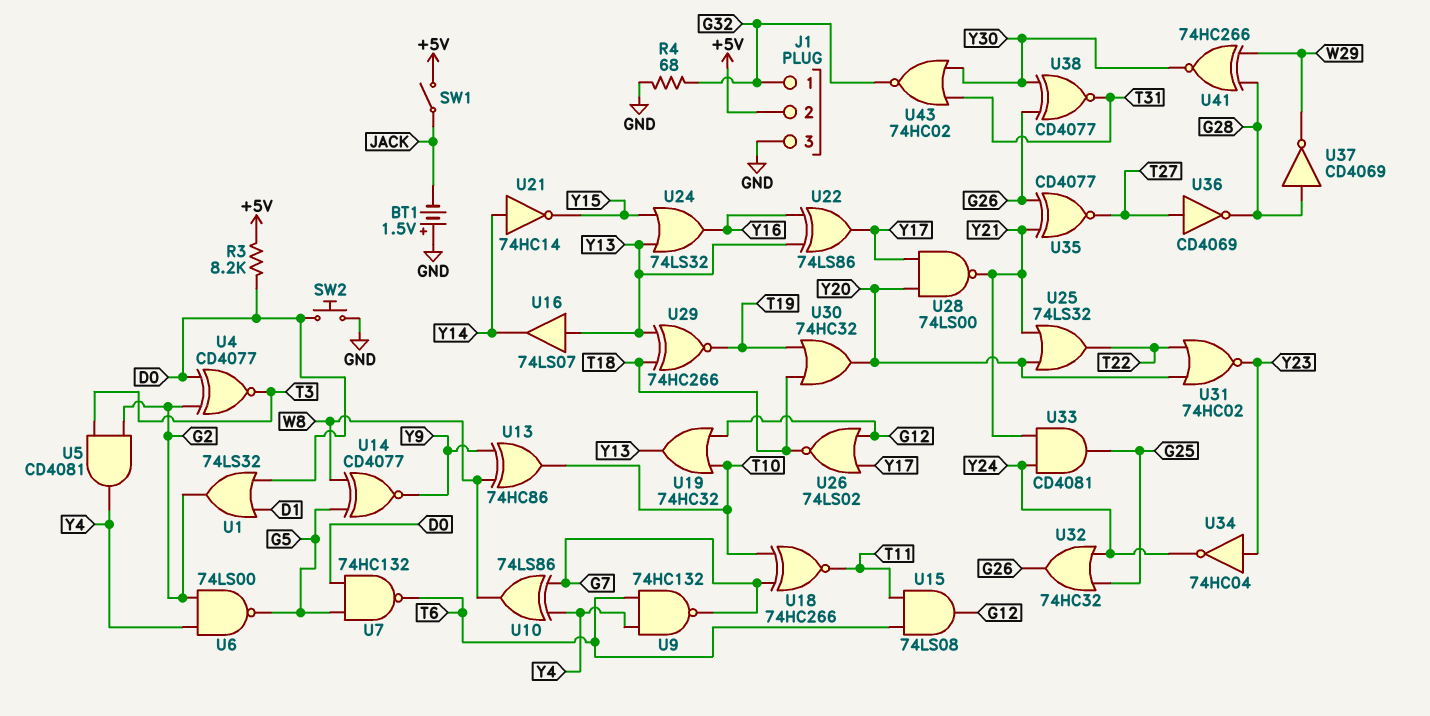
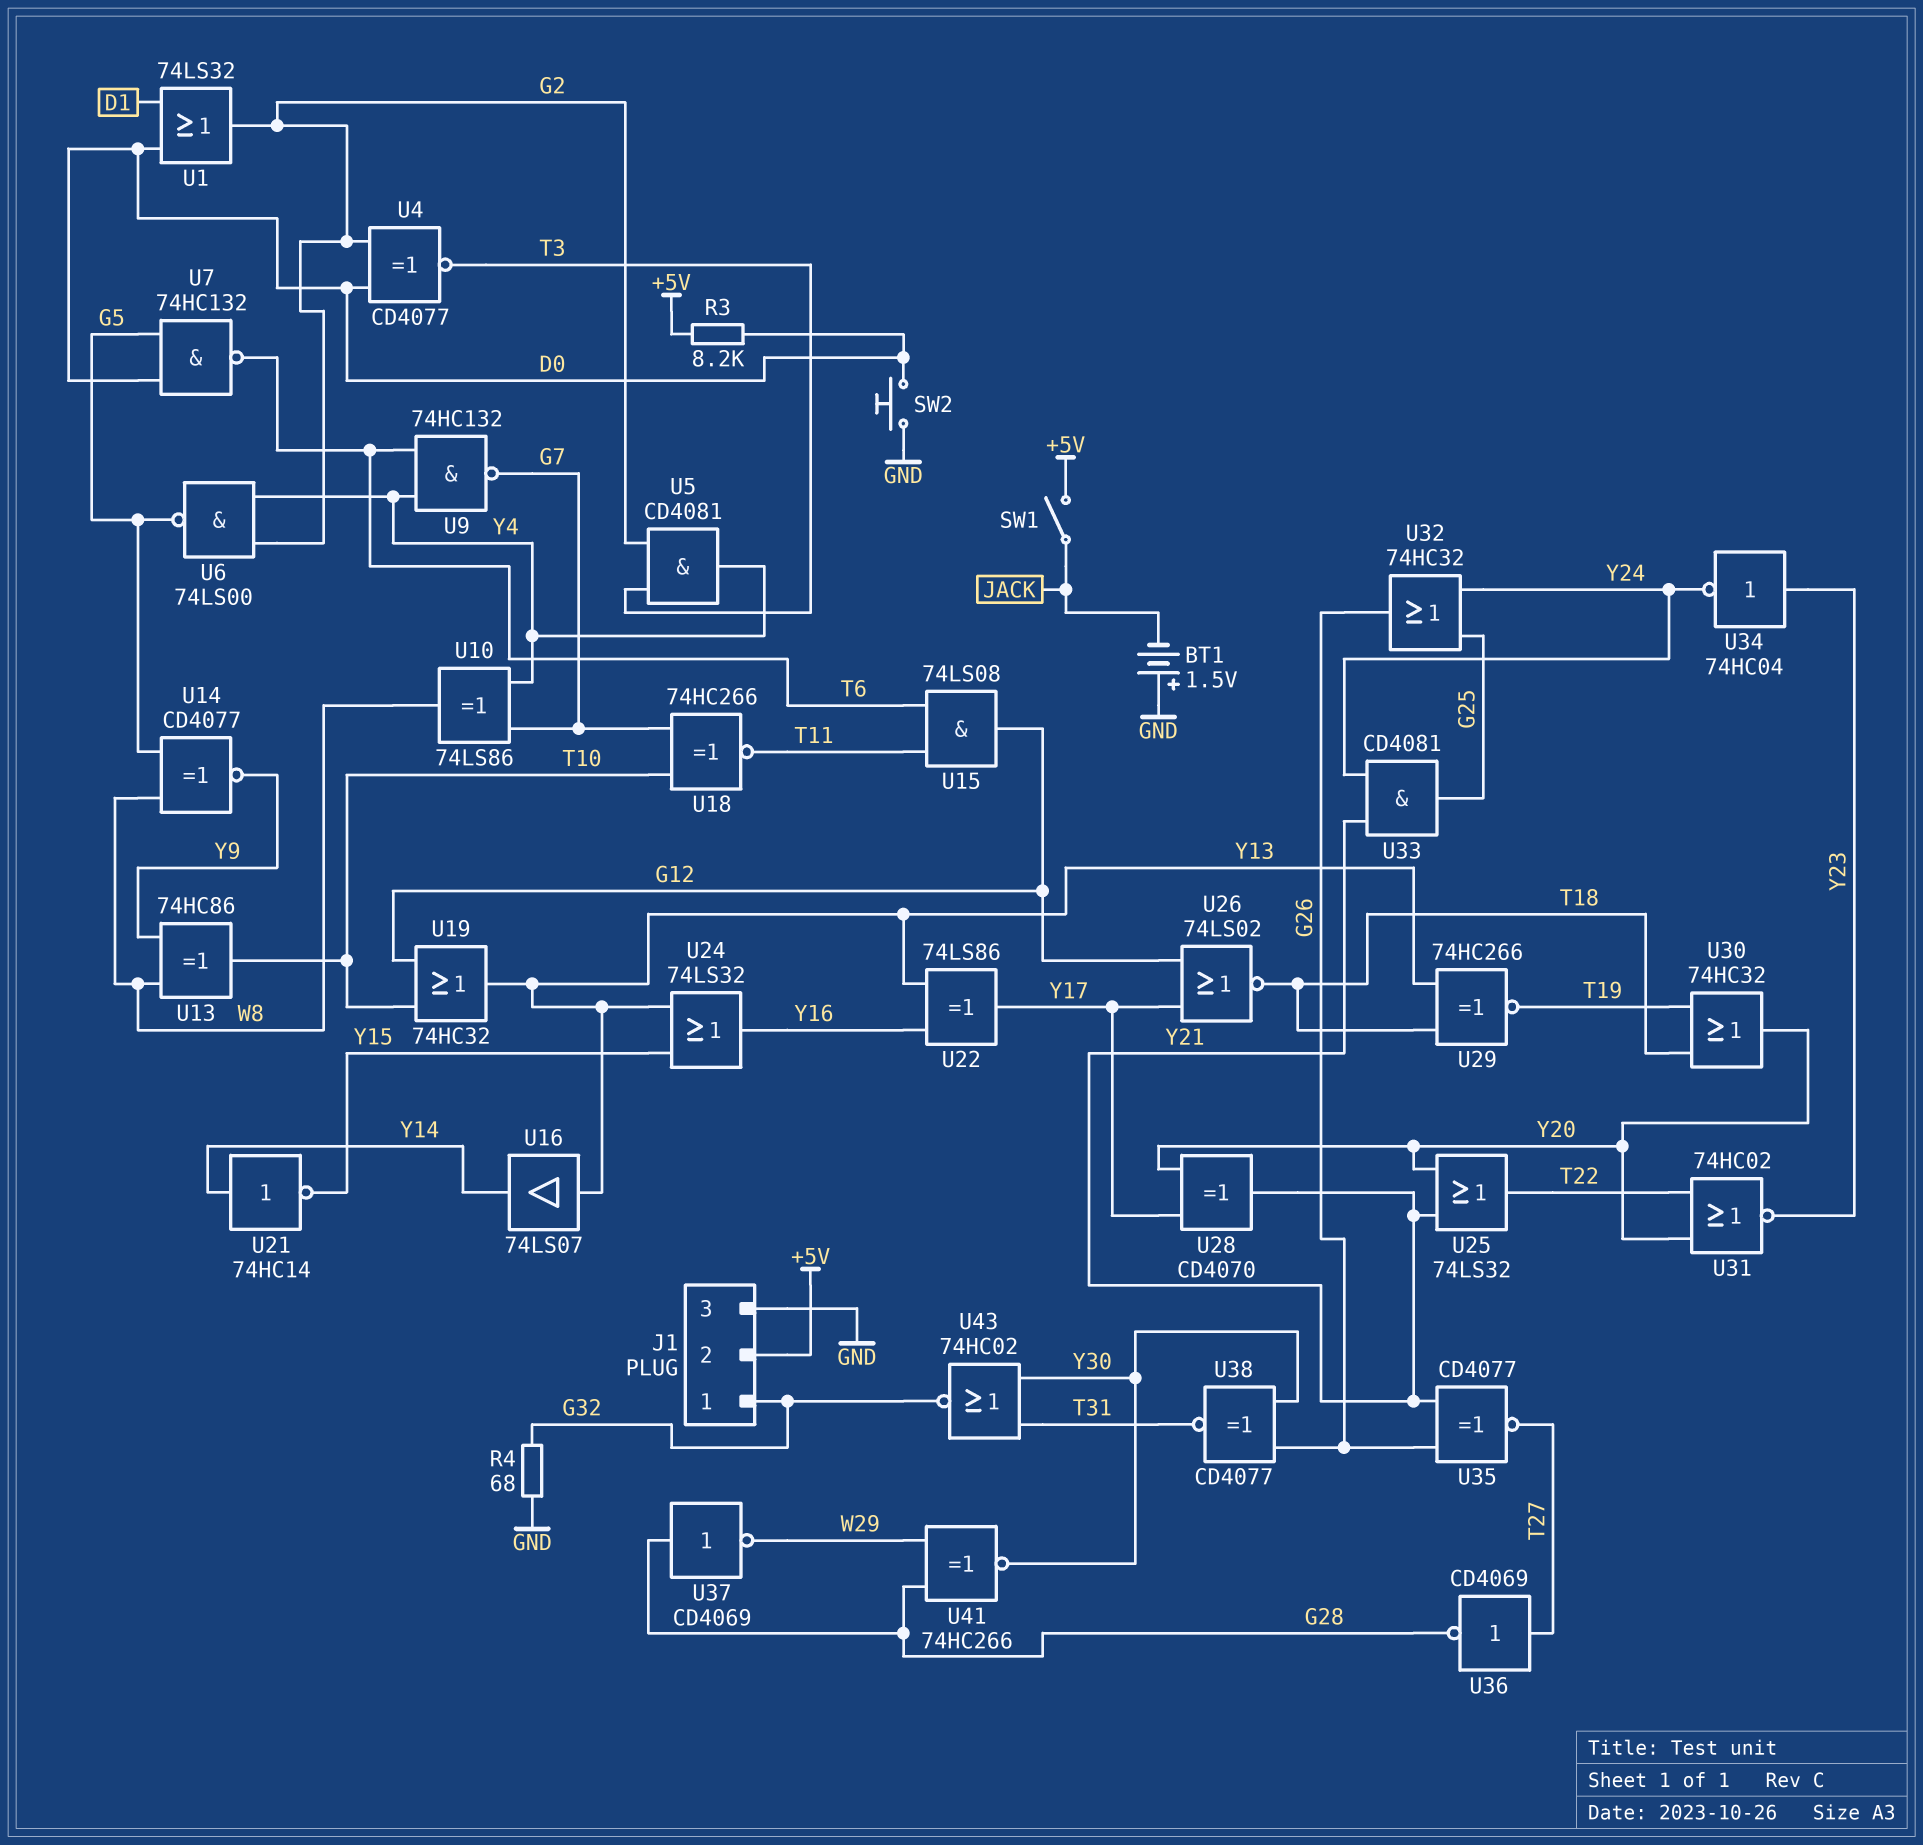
U28: NAND 74LS00 (in Y17, in Y20, out Y21) -> XOR CD4070 (in Y17, in Y20, out Y21)

